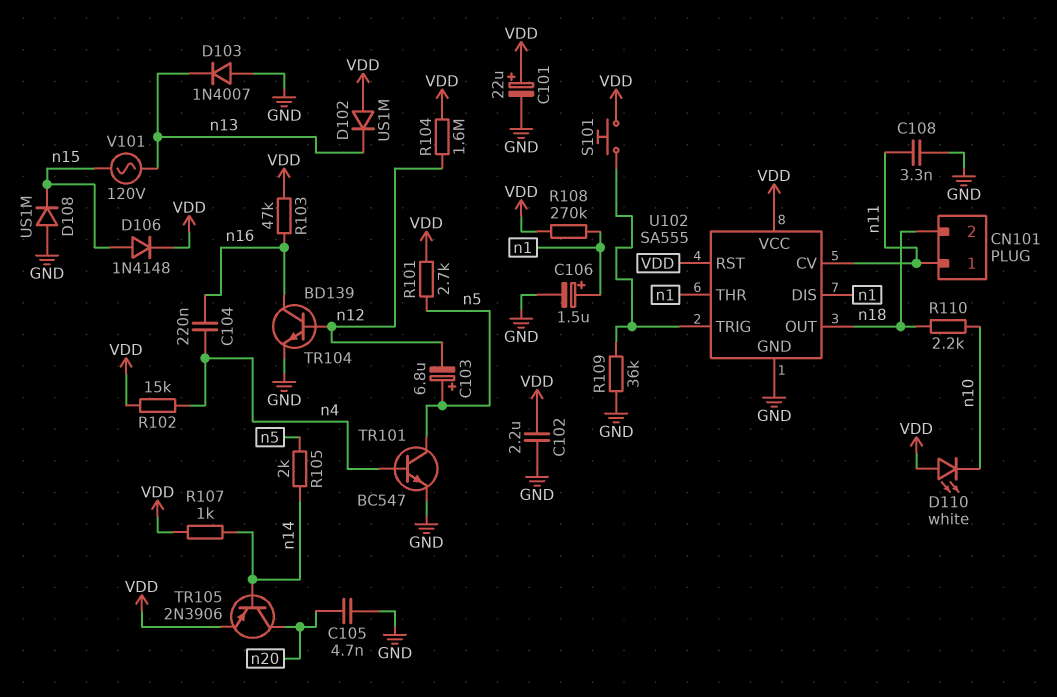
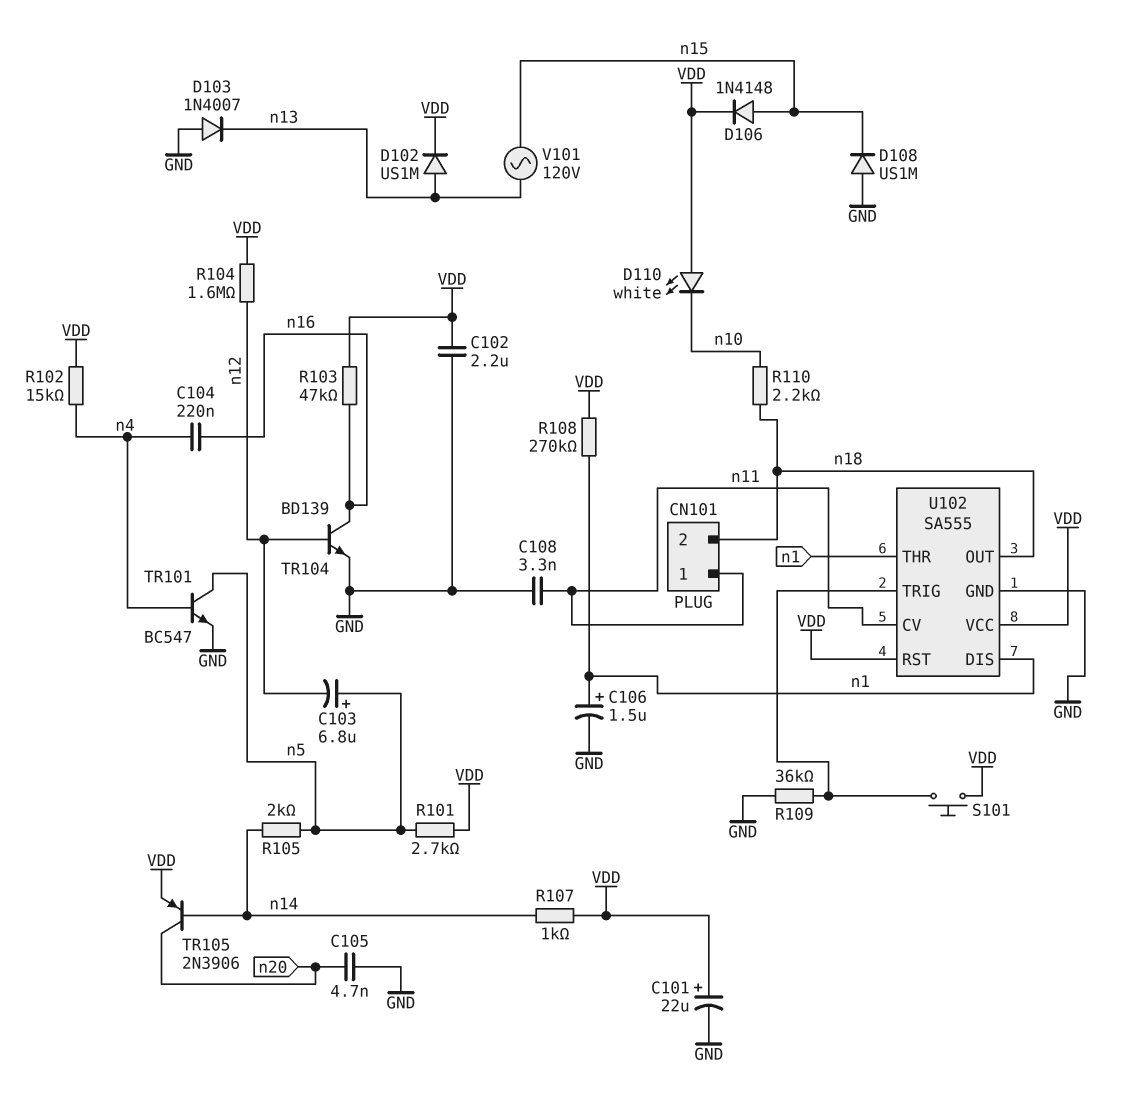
D102: diode US1M (A VDD, K n13) -> diode US1M (A n13, K VDD)

